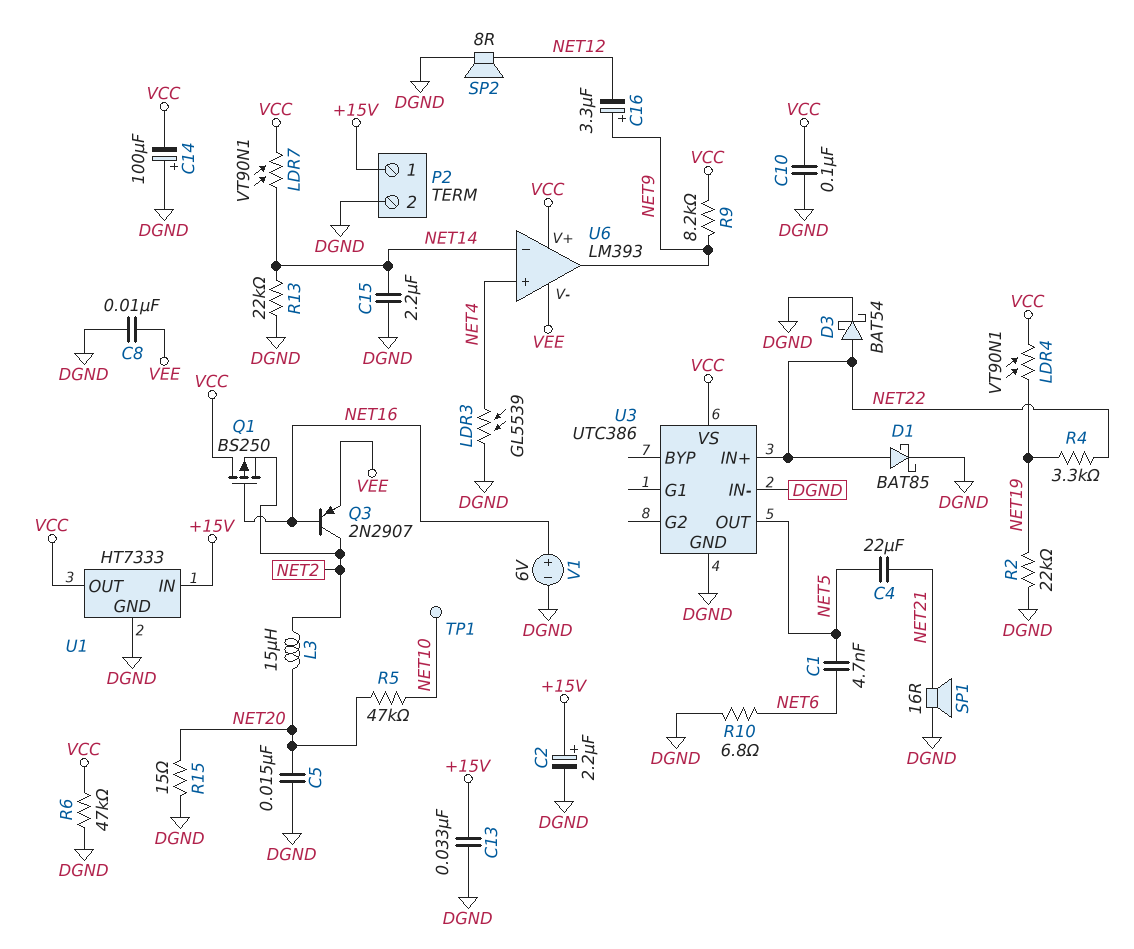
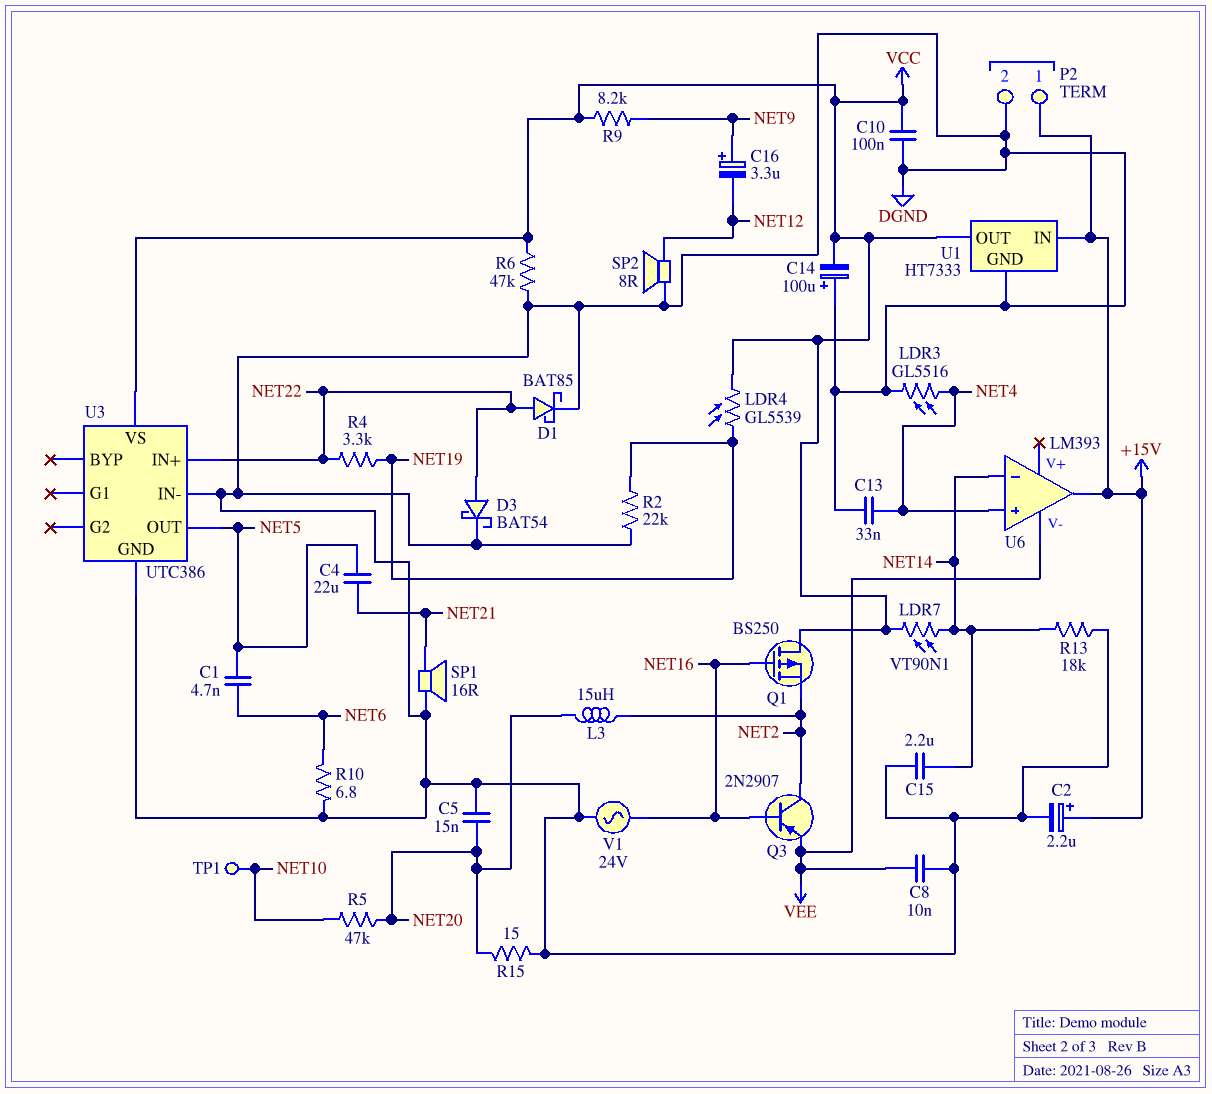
C13: 33nF (+15V, DGND) -> 33nF (DGND, NET4)
LDR3: GL5539 (DGND, NET4) -> GL5516 (DGND, NET4)
LDR4: VT90N1 (NET19, VCC) -> GL5539 (NET19, VCC)
R13: 22k (DGND, NET14) -> 18k (DGND, NET14)
U6 pin V+: VCC -> none
U6 pin out: NET9 -> +15V
V1: 6V (plus NET16, minus DGND) -> AC 24V (DGND, NET16)

